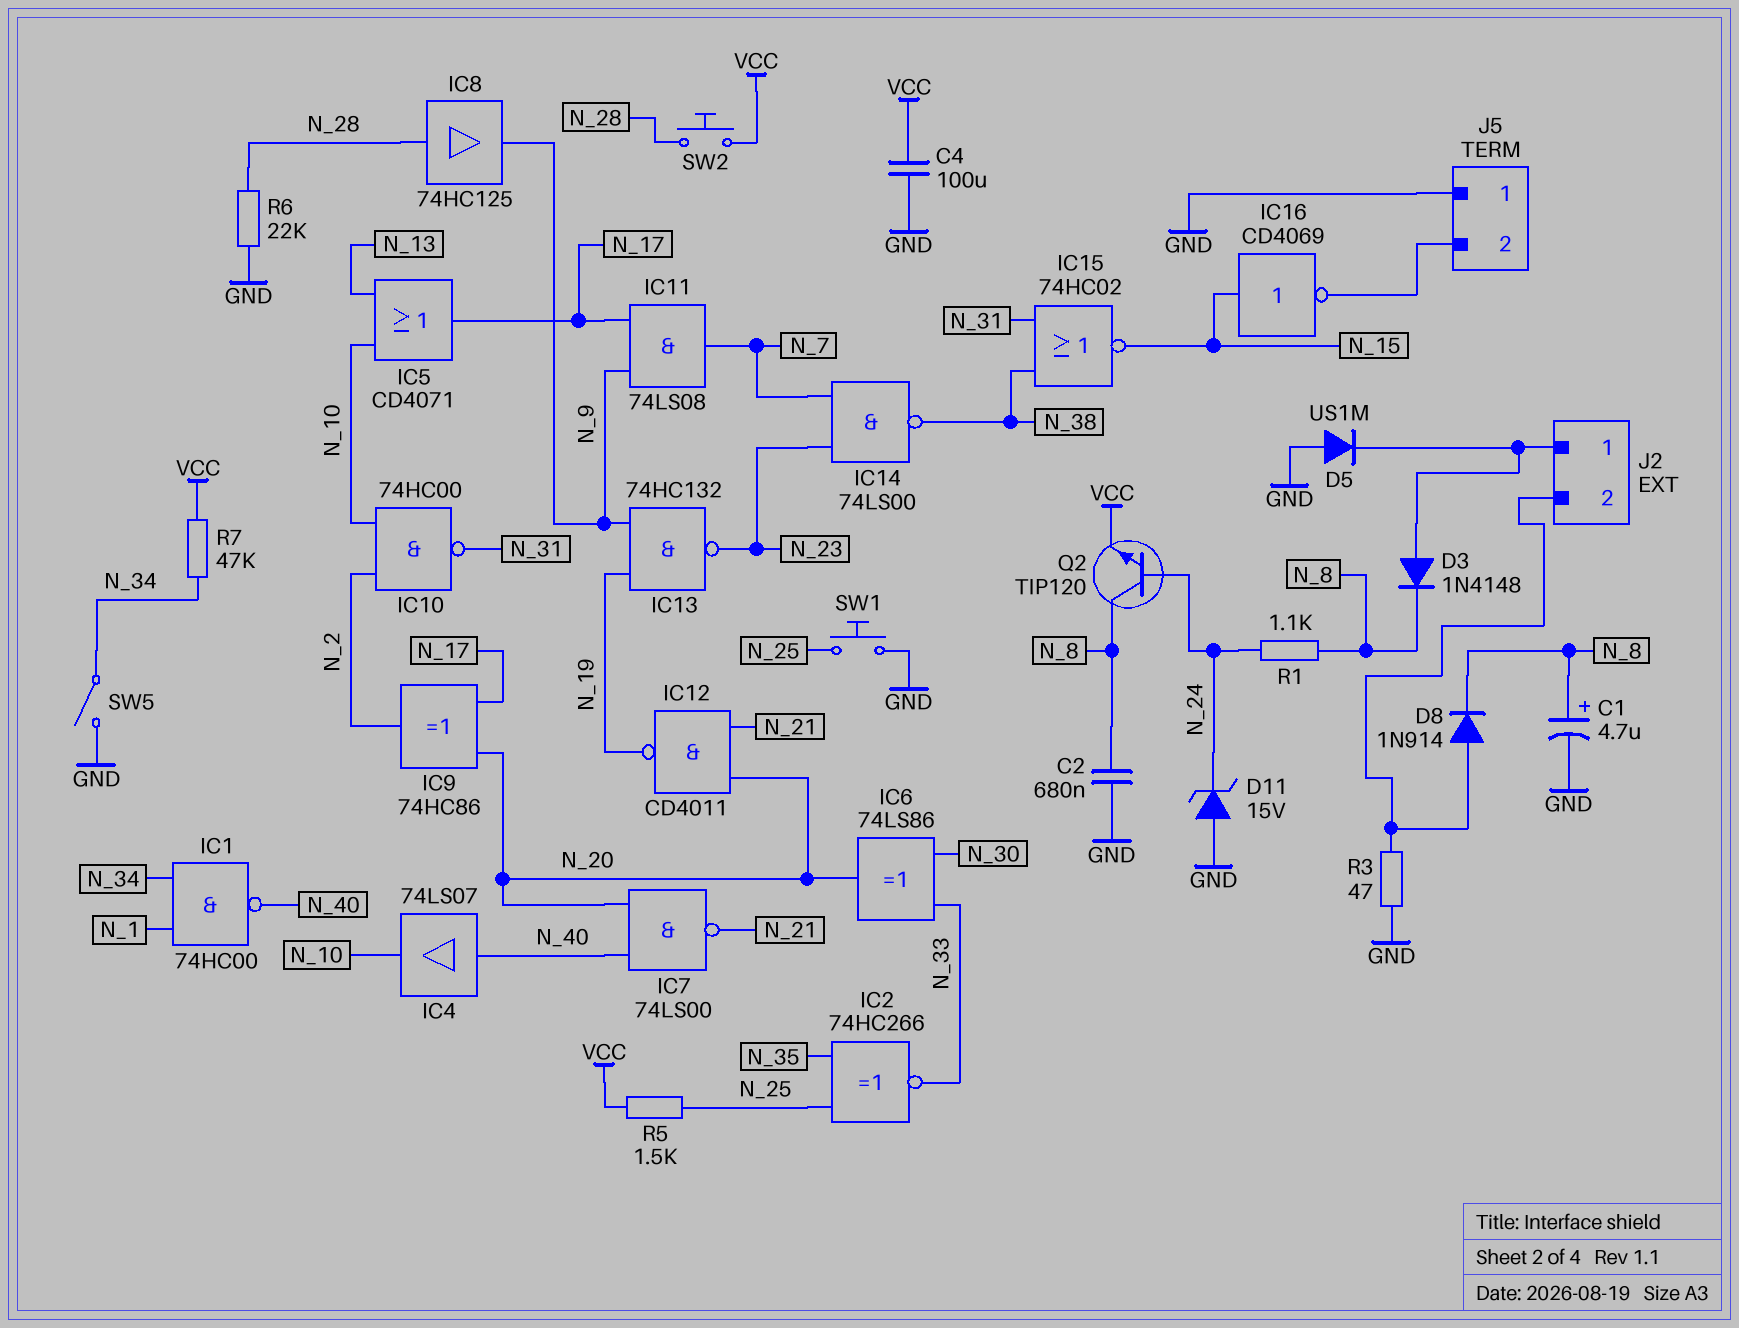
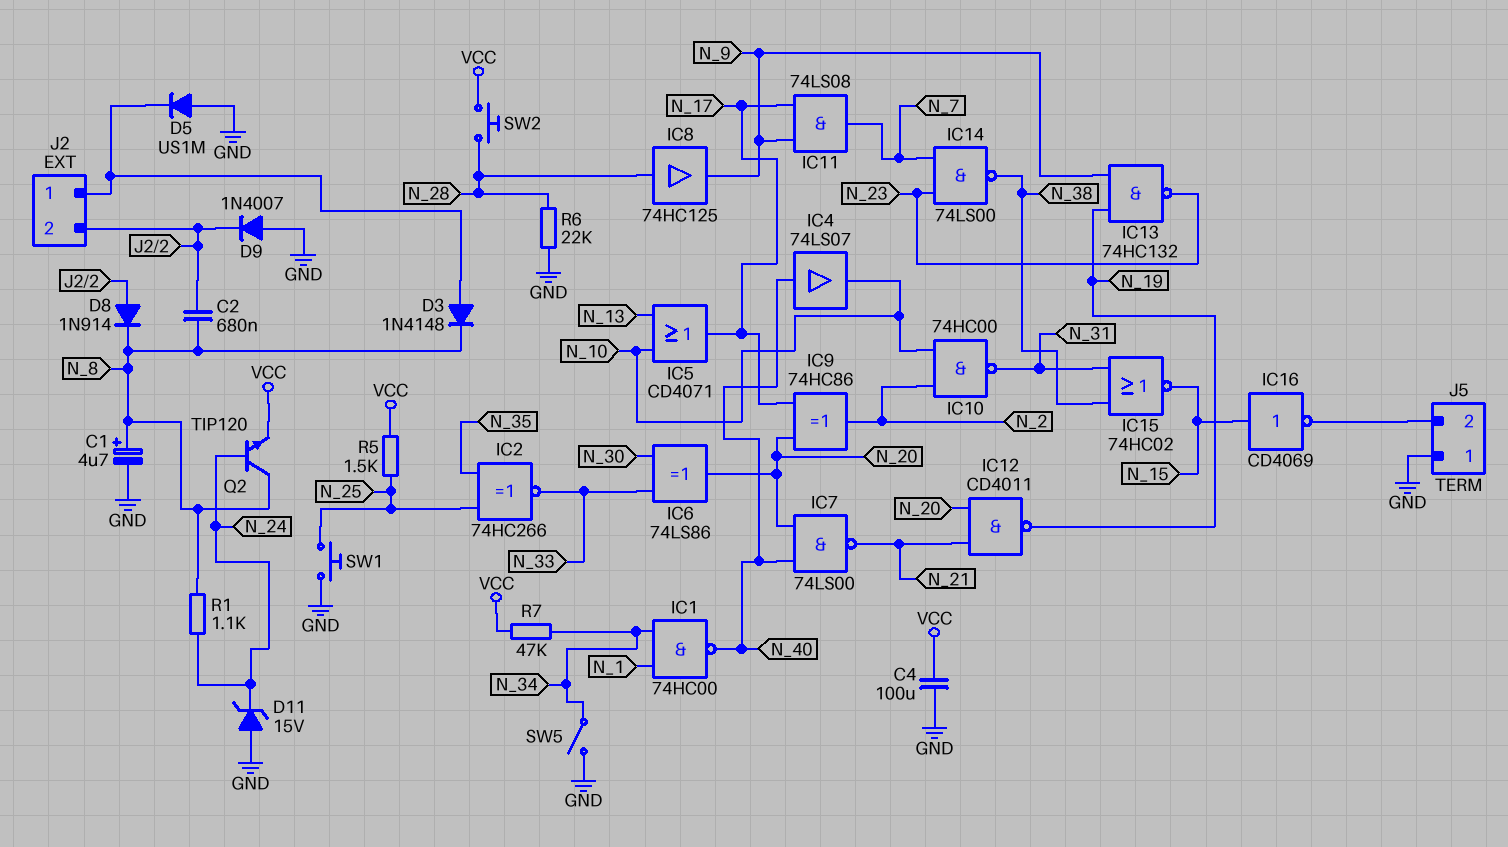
C2: 680nF (GND, N_8) -> 680nF (J2/2, N_8)
D9: none -> diode 1N4007 (A GND, K J2/2)
R3: 47 (GND, J2/2) -> none

